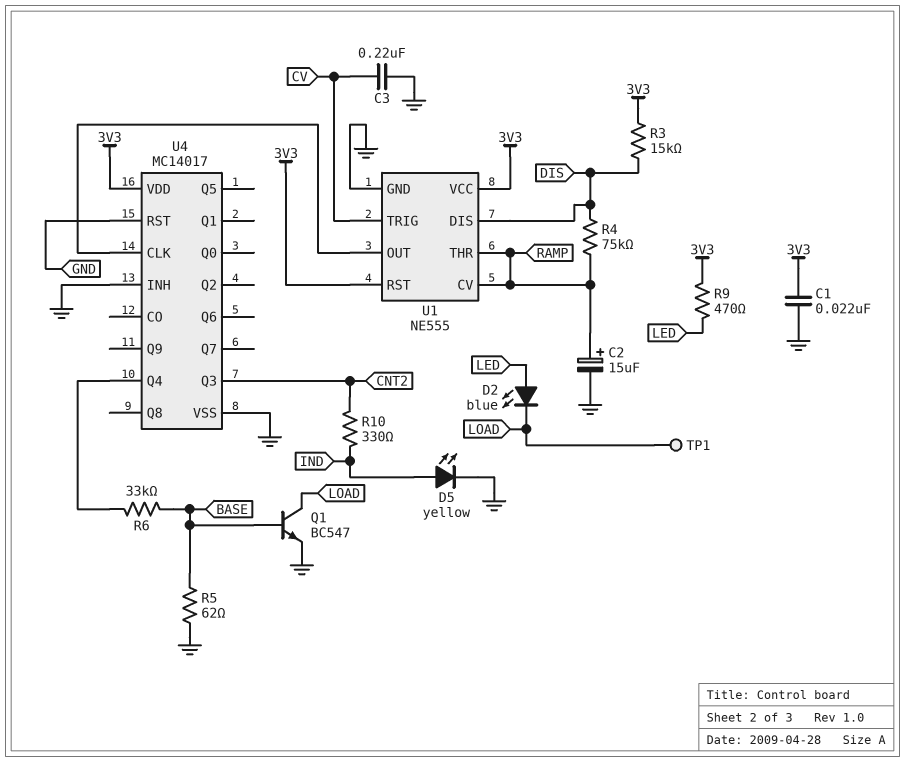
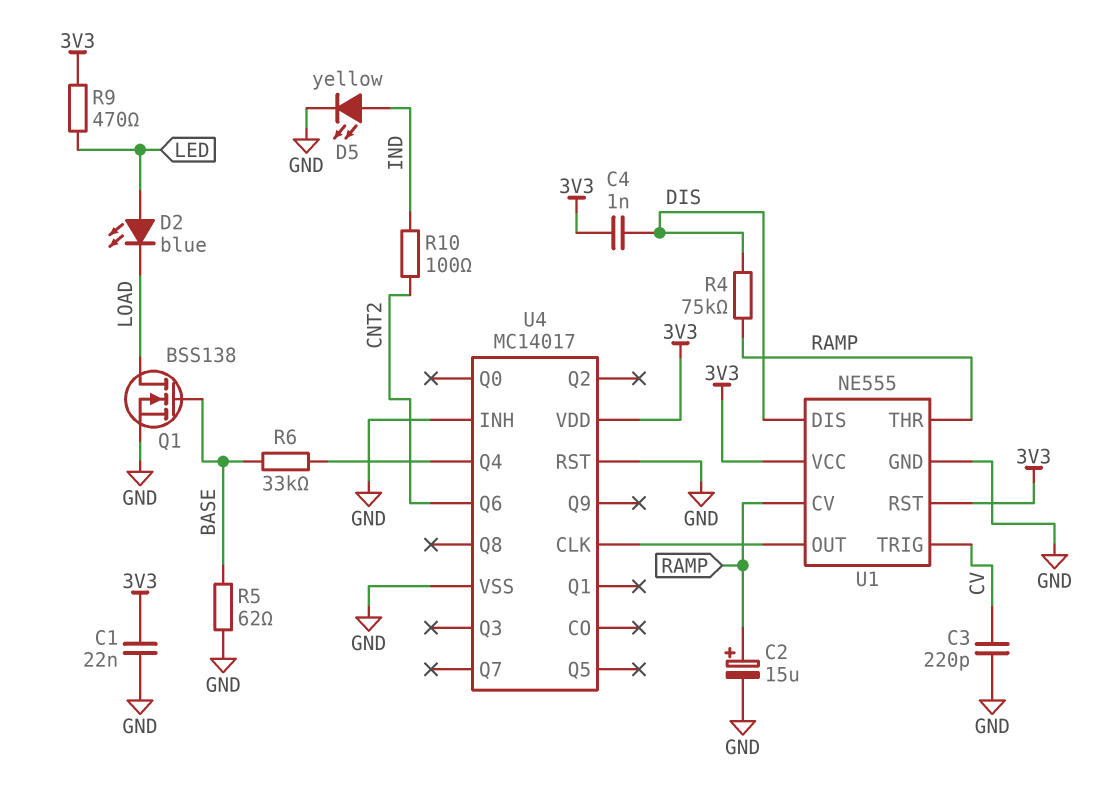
C3: 220nF (CV, GND) -> 220pF (CV, GND)
C4: none -> 1nF (3V3, DIS)
Q1: NPN BC547 (B BASE, C LOAD, E GND) -> NMOS BSS138 (G BASE, D LOAD, S GND)
R3: 15k (3V3, DIS) -> none
R10: 330 (CNT2, IND) -> 100 (CNT2, IND)
TP1: test point (LOAD) -> none
U4 pin Q3: CNT2 -> none
U4 pin Q6: none -> CNT2

